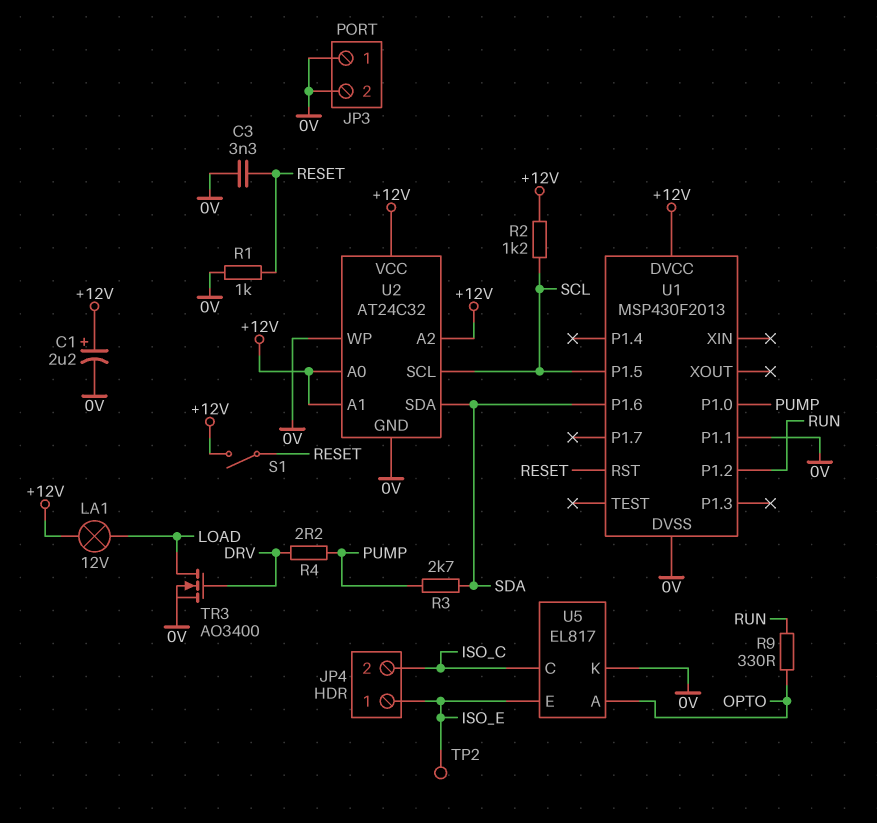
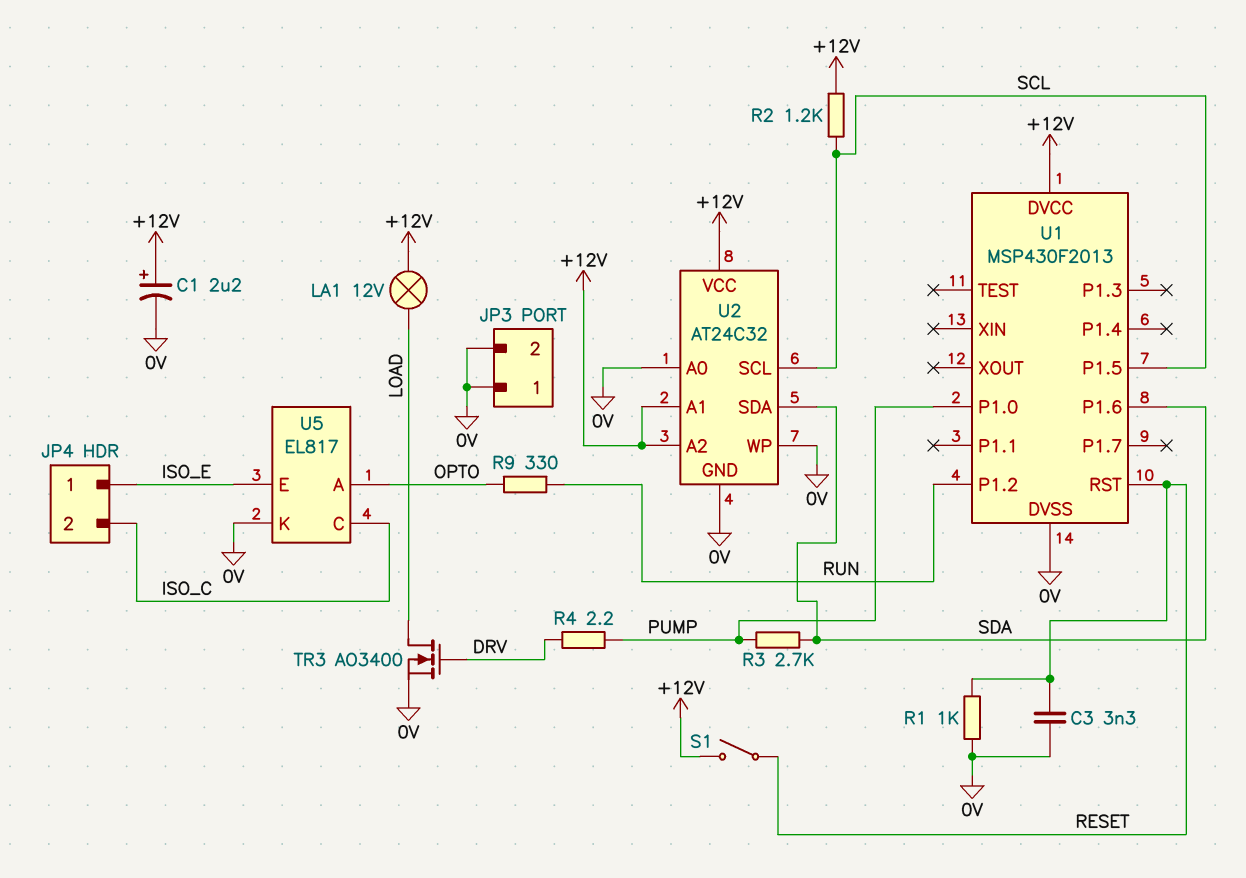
TP2: test point (ISO_E) -> none
U1 pin P1.1: 0V -> none
U2 pin A0: +12V -> 0V

